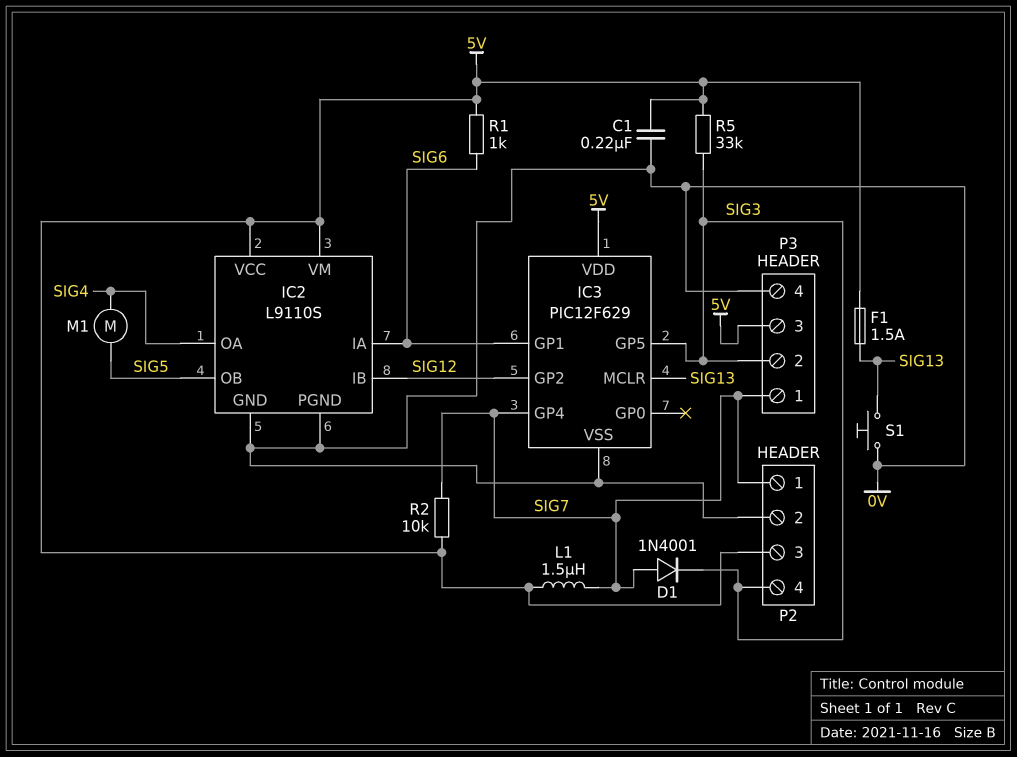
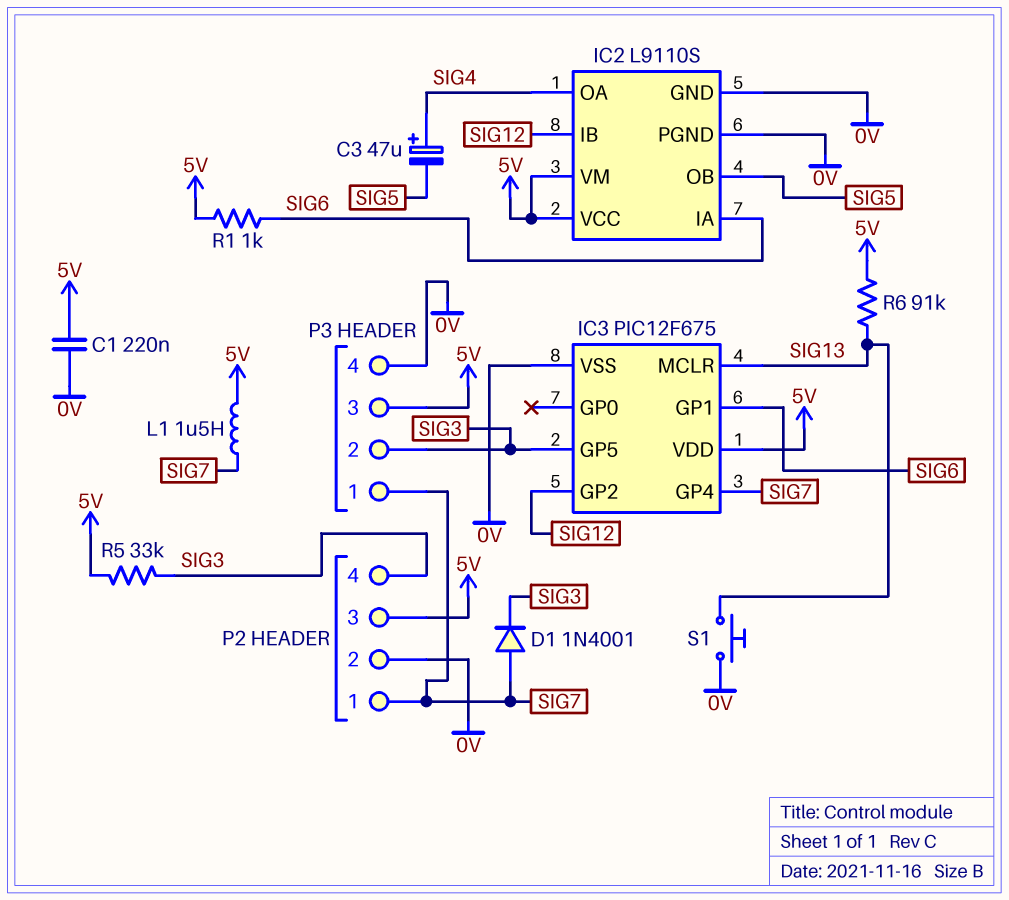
C3: none -> 47uF (plus SIG4, minus SIG5)
F1: 1.5A (5V, SIG13) -> none
IC3: PIC12F629 -> PIC12F675
M1: motor (SIG4, SIG5) -> none
R2: 10k (5V, SIG7) -> none
R6: none -> 91k (5V, SIG13)

